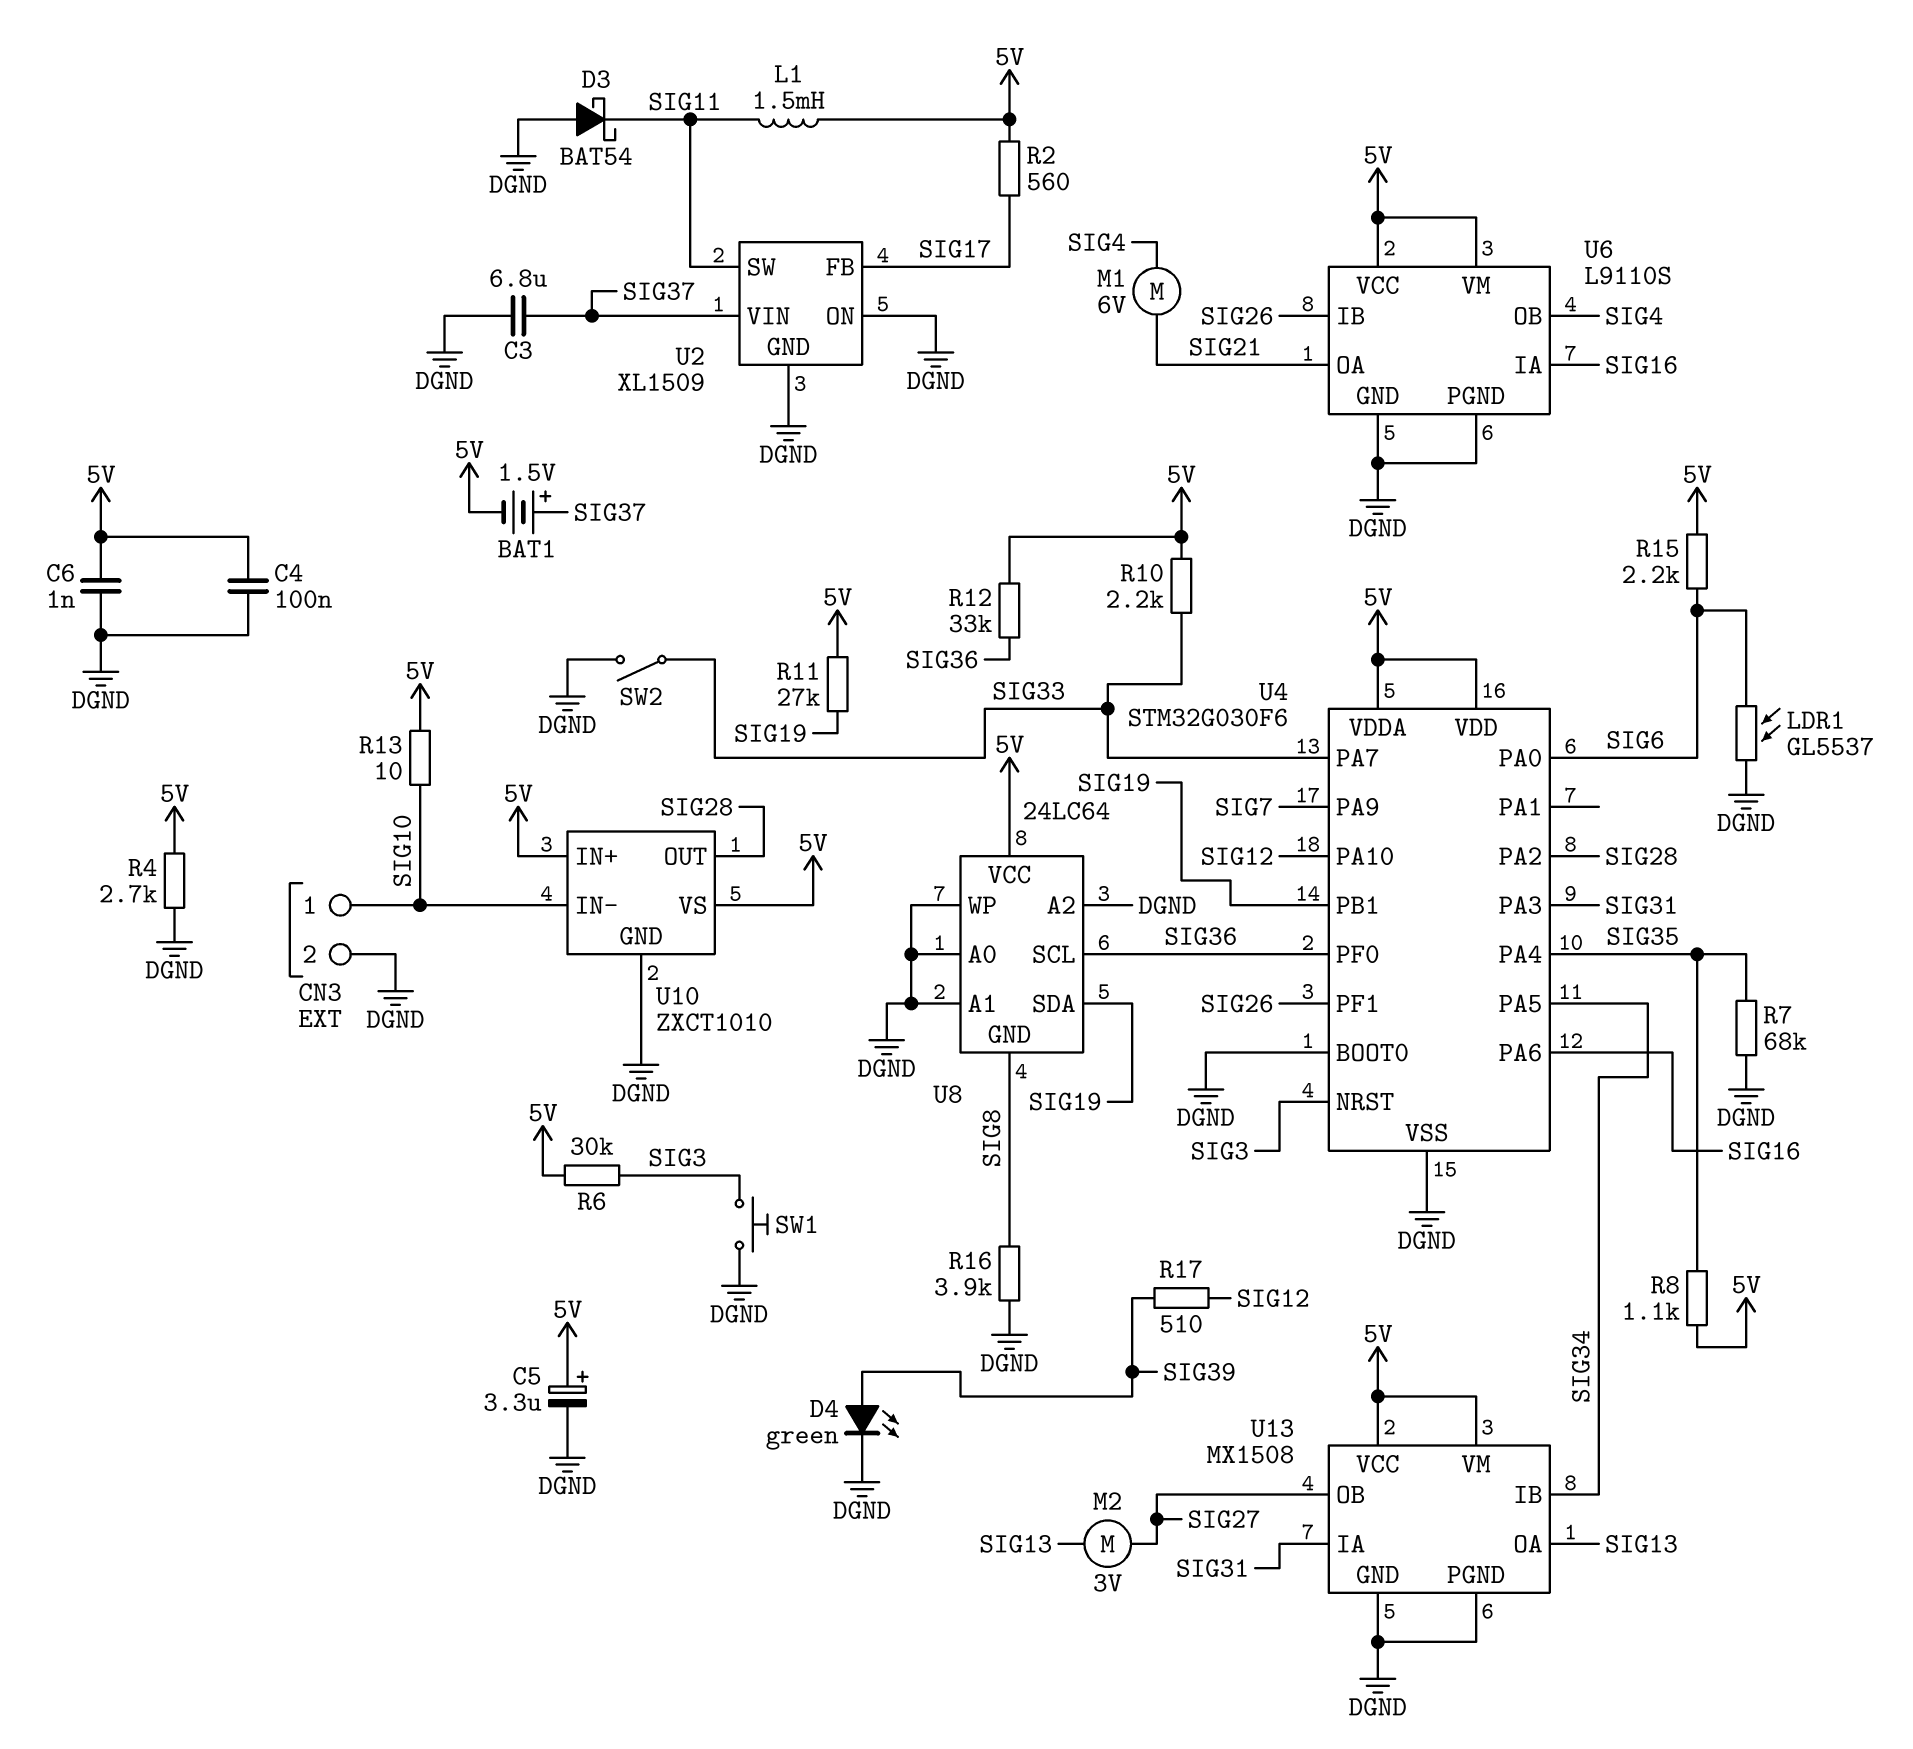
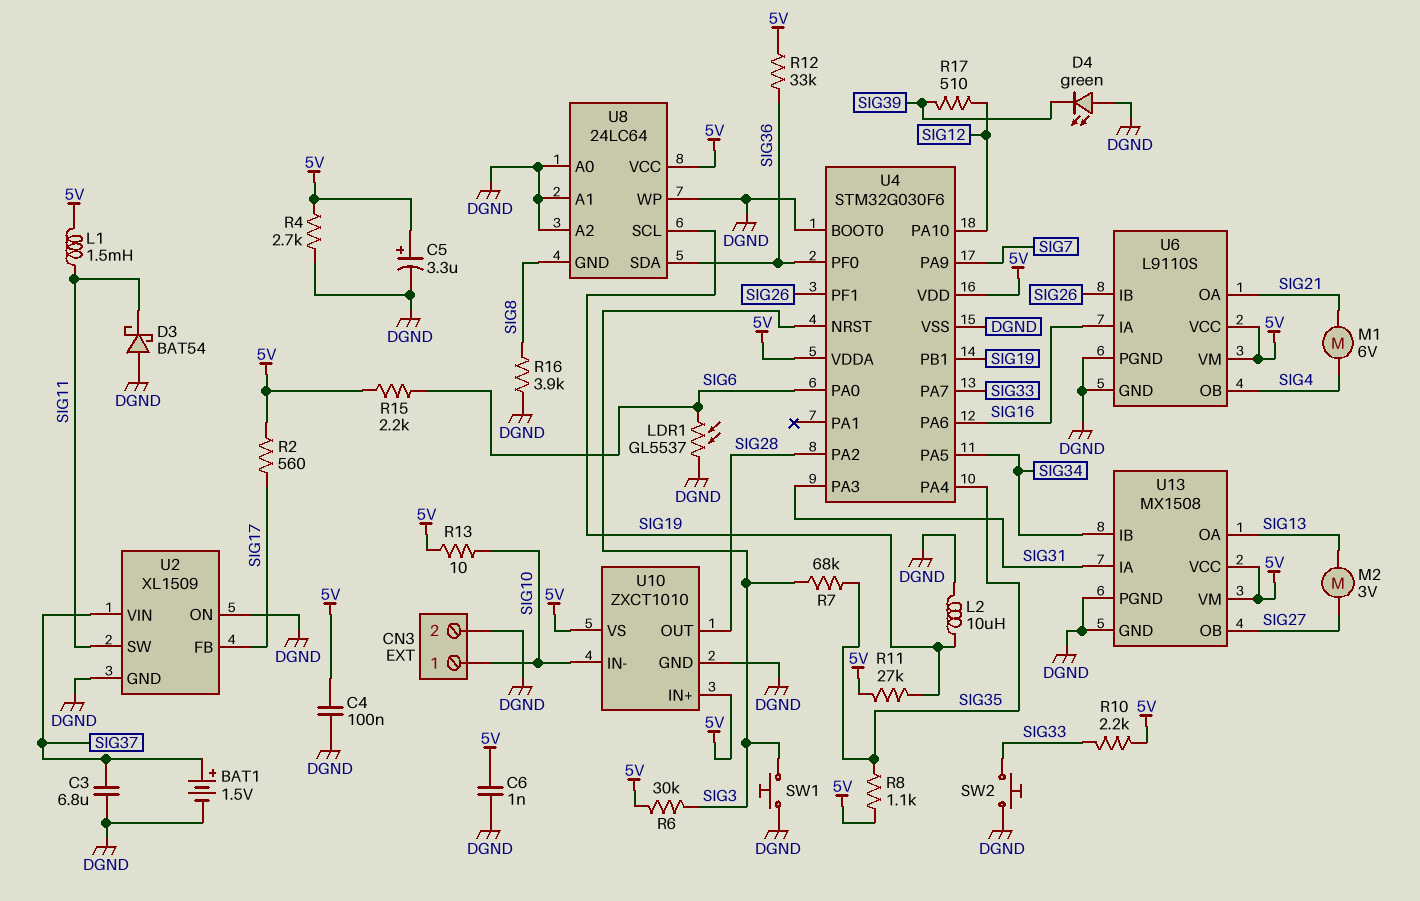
BAT1: 1.5V (plus SIG37, minus 5V) -> 1.5V (plus SIG37, minus DGND)
D4: LED green (A SIG39, K DGND) -> LED green (A DGND, K SIG39)
L2: none -> 10uH (DGND, SIG19)
R7: 68k (DGND, SIG35) -> 68k (SIG3, SIG35)
SW2: switch (DGND, SIG33) -> button (DGND, SIG33)
U8 pin SCL: SIG36 -> SIG19
U8 pin SDA: SIG19 -> SIG36

